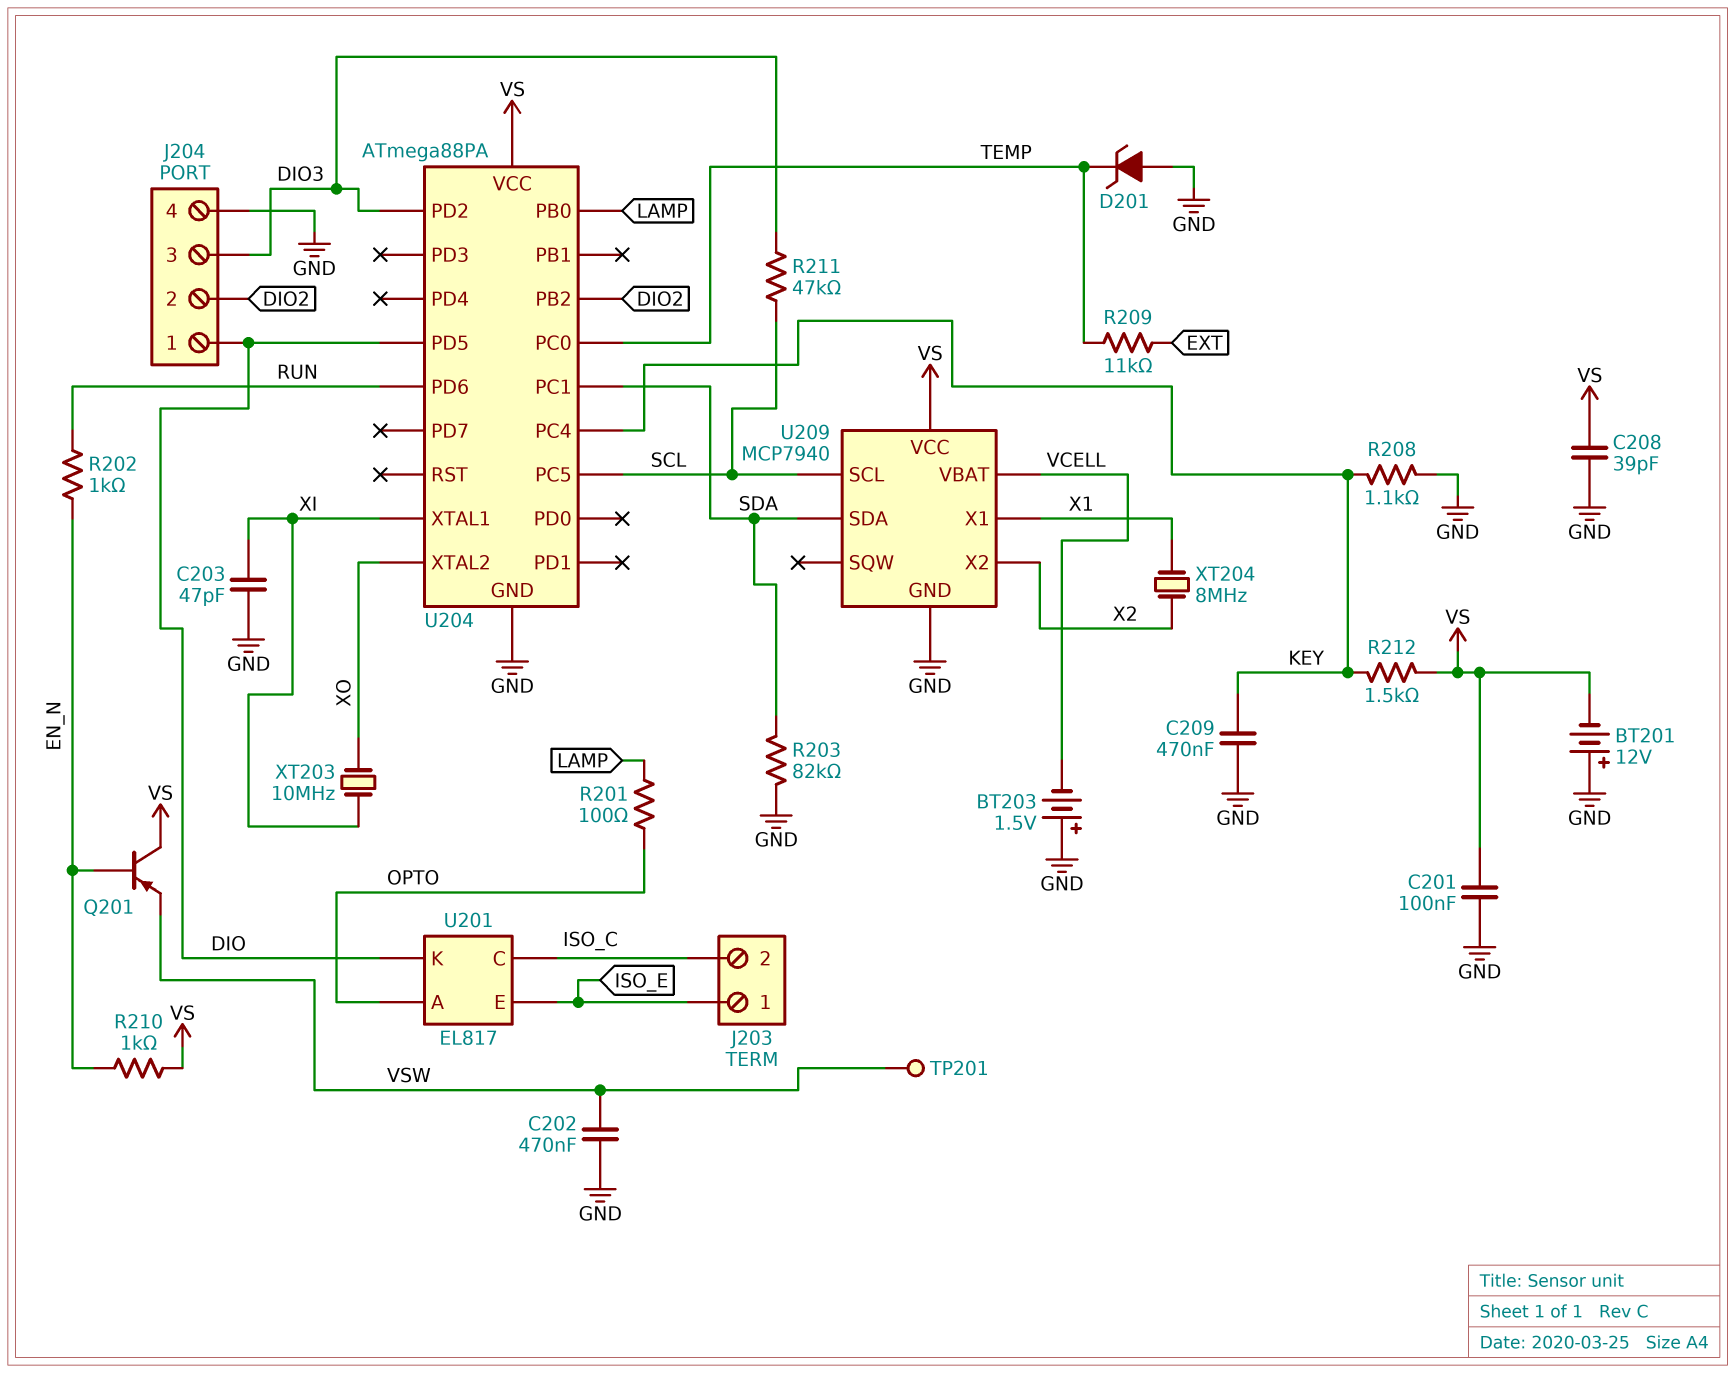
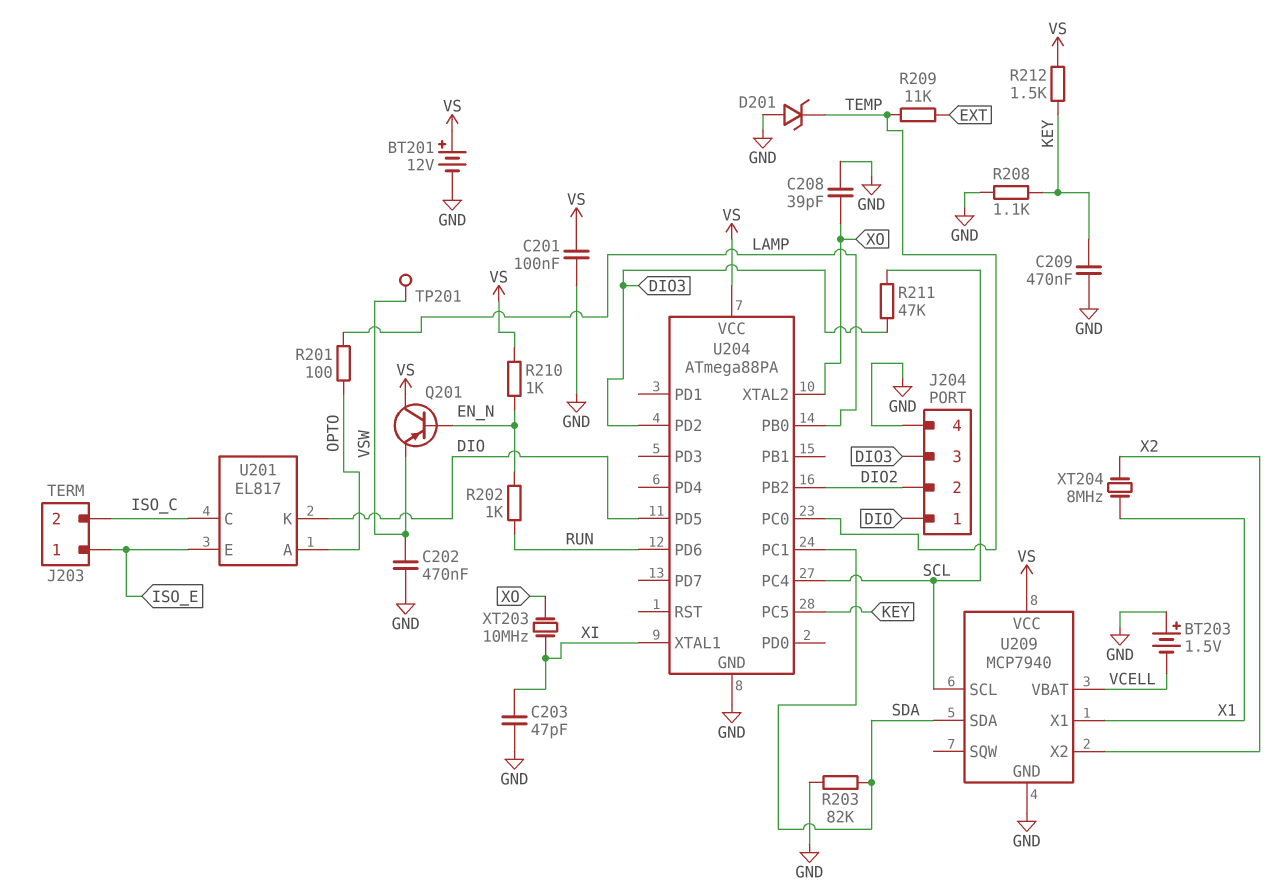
BT201: 12V (plus GND, minus VS) -> 12V (plus VS, minus GND)
C208: 39pF (GND, VS) -> 39pF (GND, XO)
U204 pin PC4: KEY -> SCL
U204 pin PC5: SCL -> KEY

